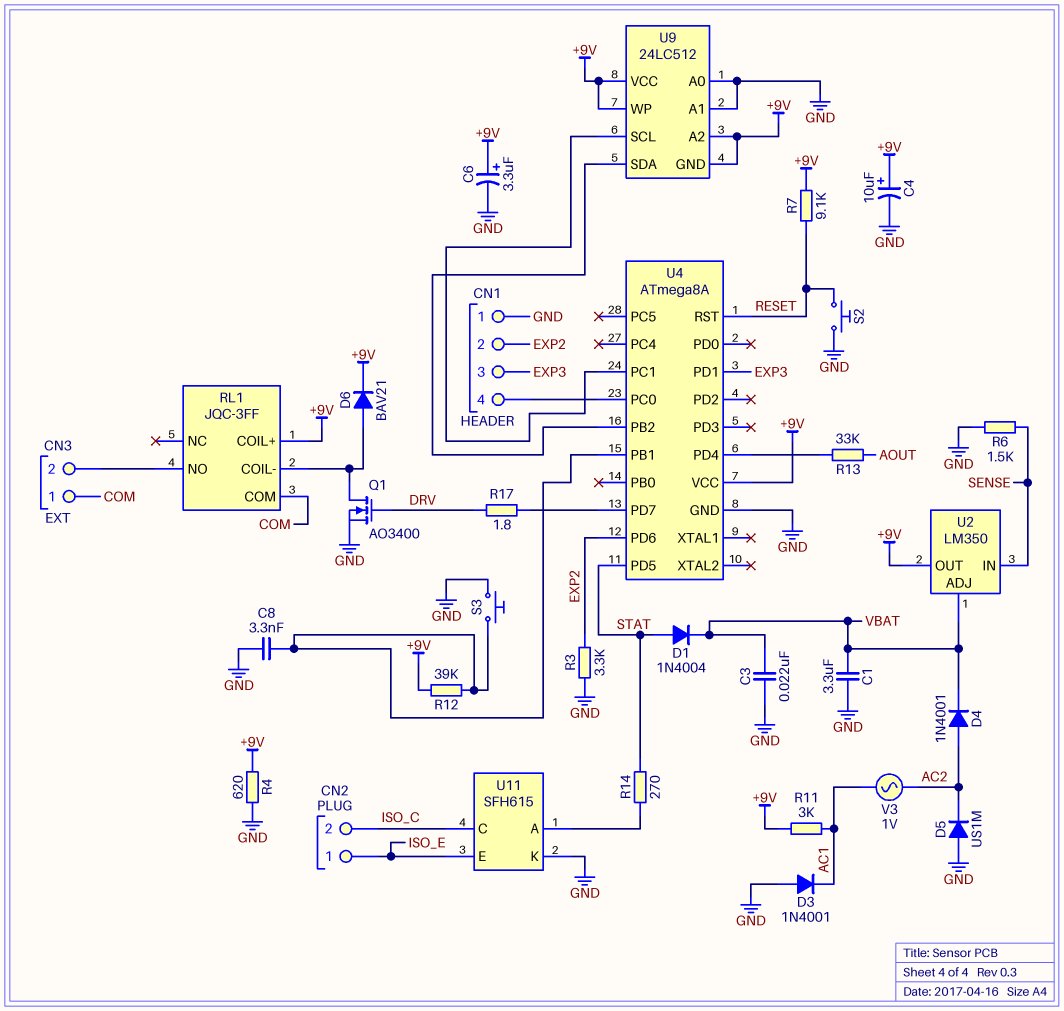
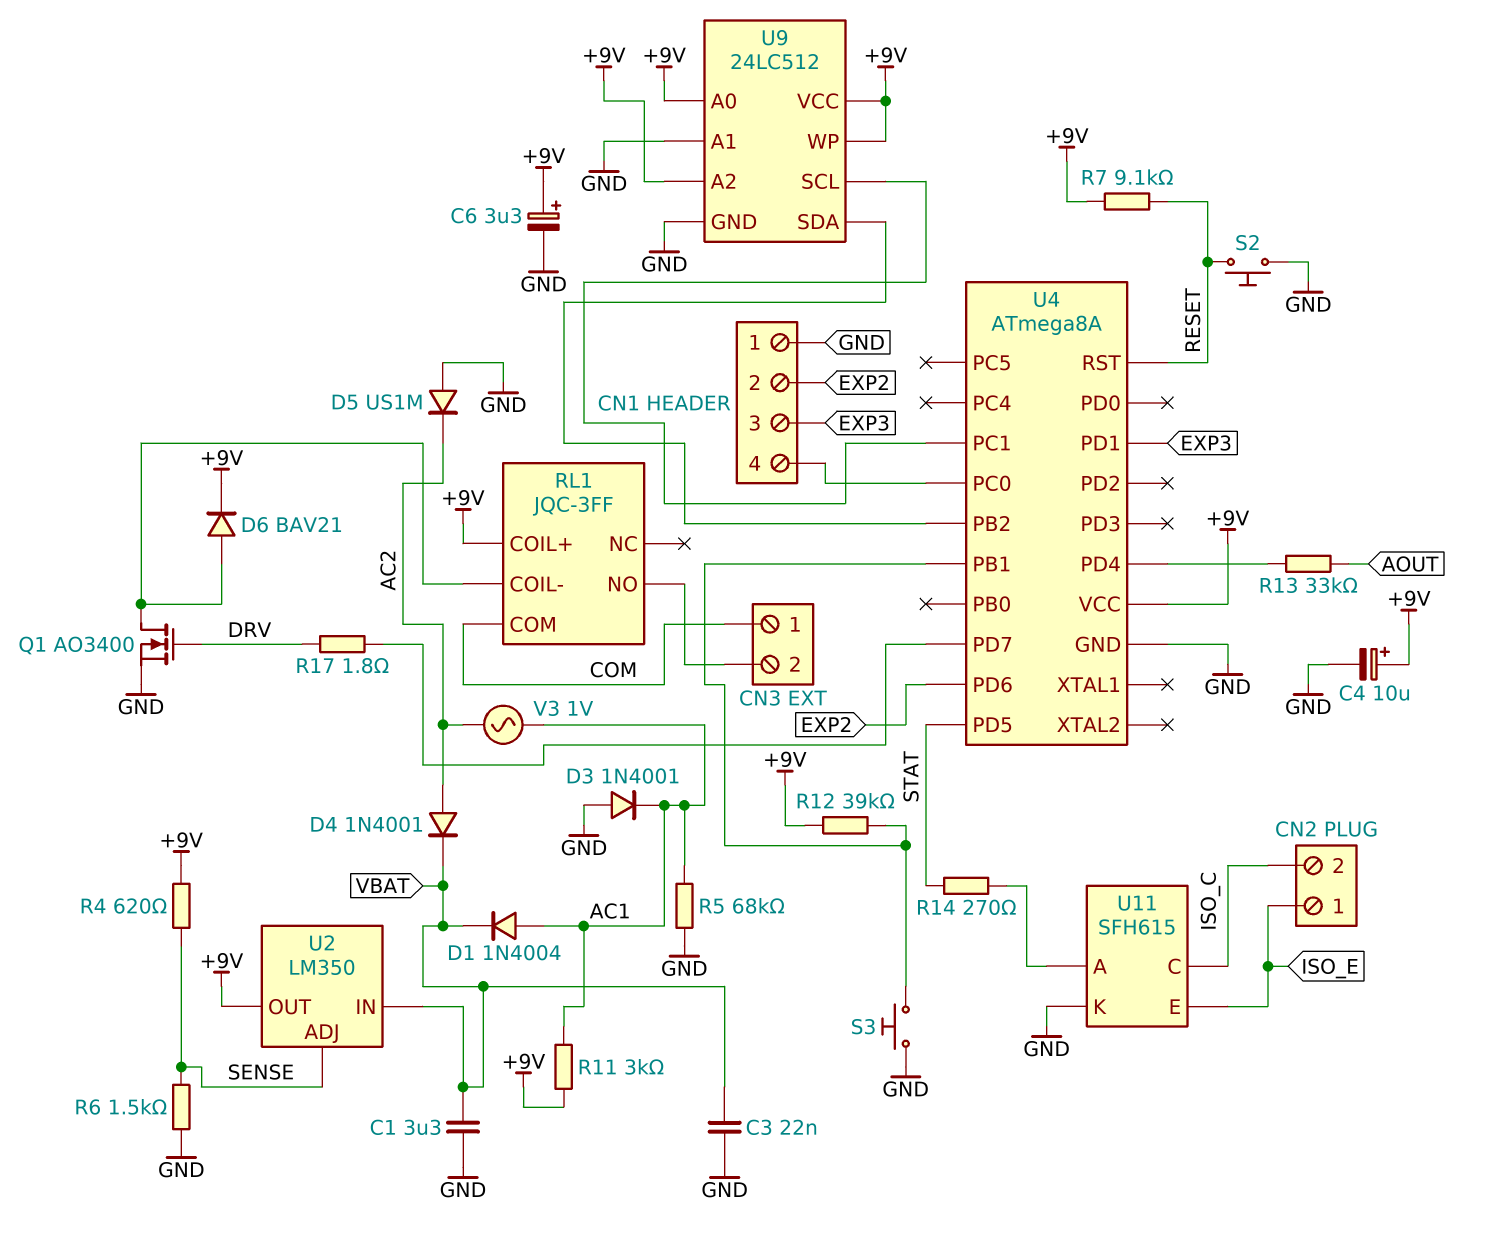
C8: 3.3nF (GND, U4/PB1) -> none
D1: diode 1N4004 (A STAT, K VBAT) -> diode 1N4004 (A AC1, K VBAT)
R3: 3.3k (EXP2, GND) -> none
R4: 620 (+9V, GND) -> 620 (+9V, SENSE)
R5: none -> 68k (AC1, GND)
U2 pin ADJ: VBAT -> SENSE
U2 pin IN: SENSE -> VBAT
U9 pin A0: GND -> +9V
U9 pin GND: +9V -> GND

